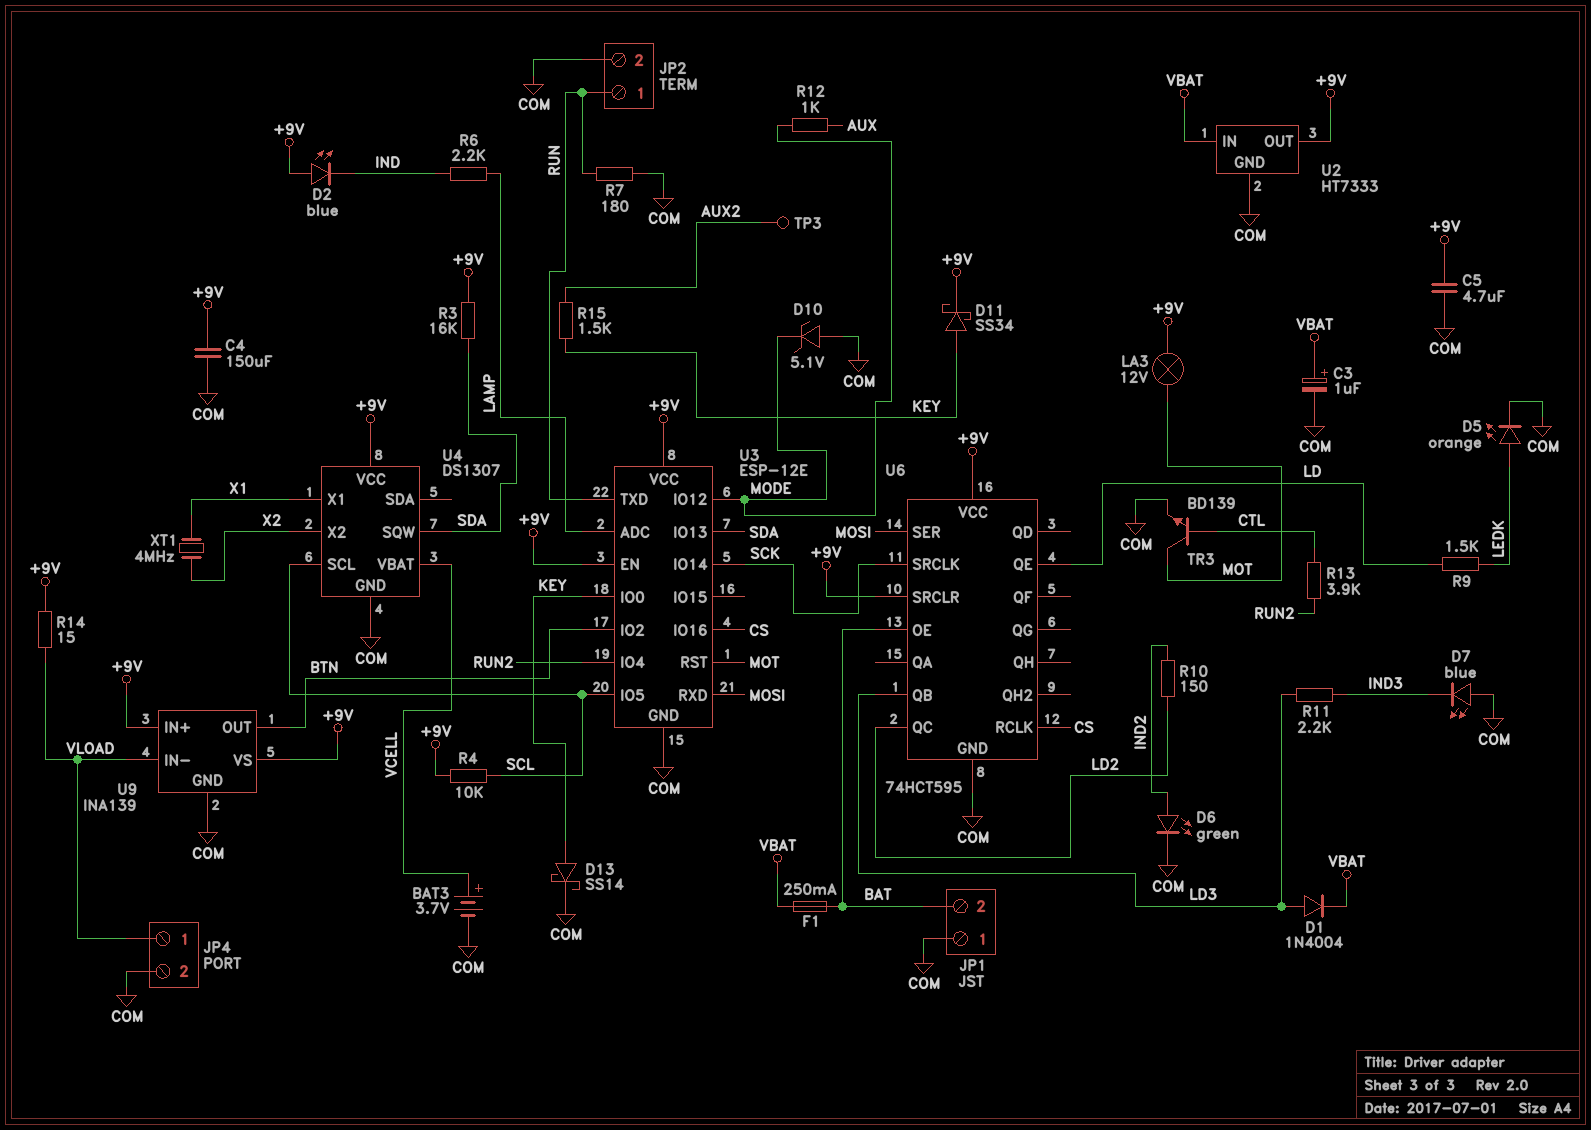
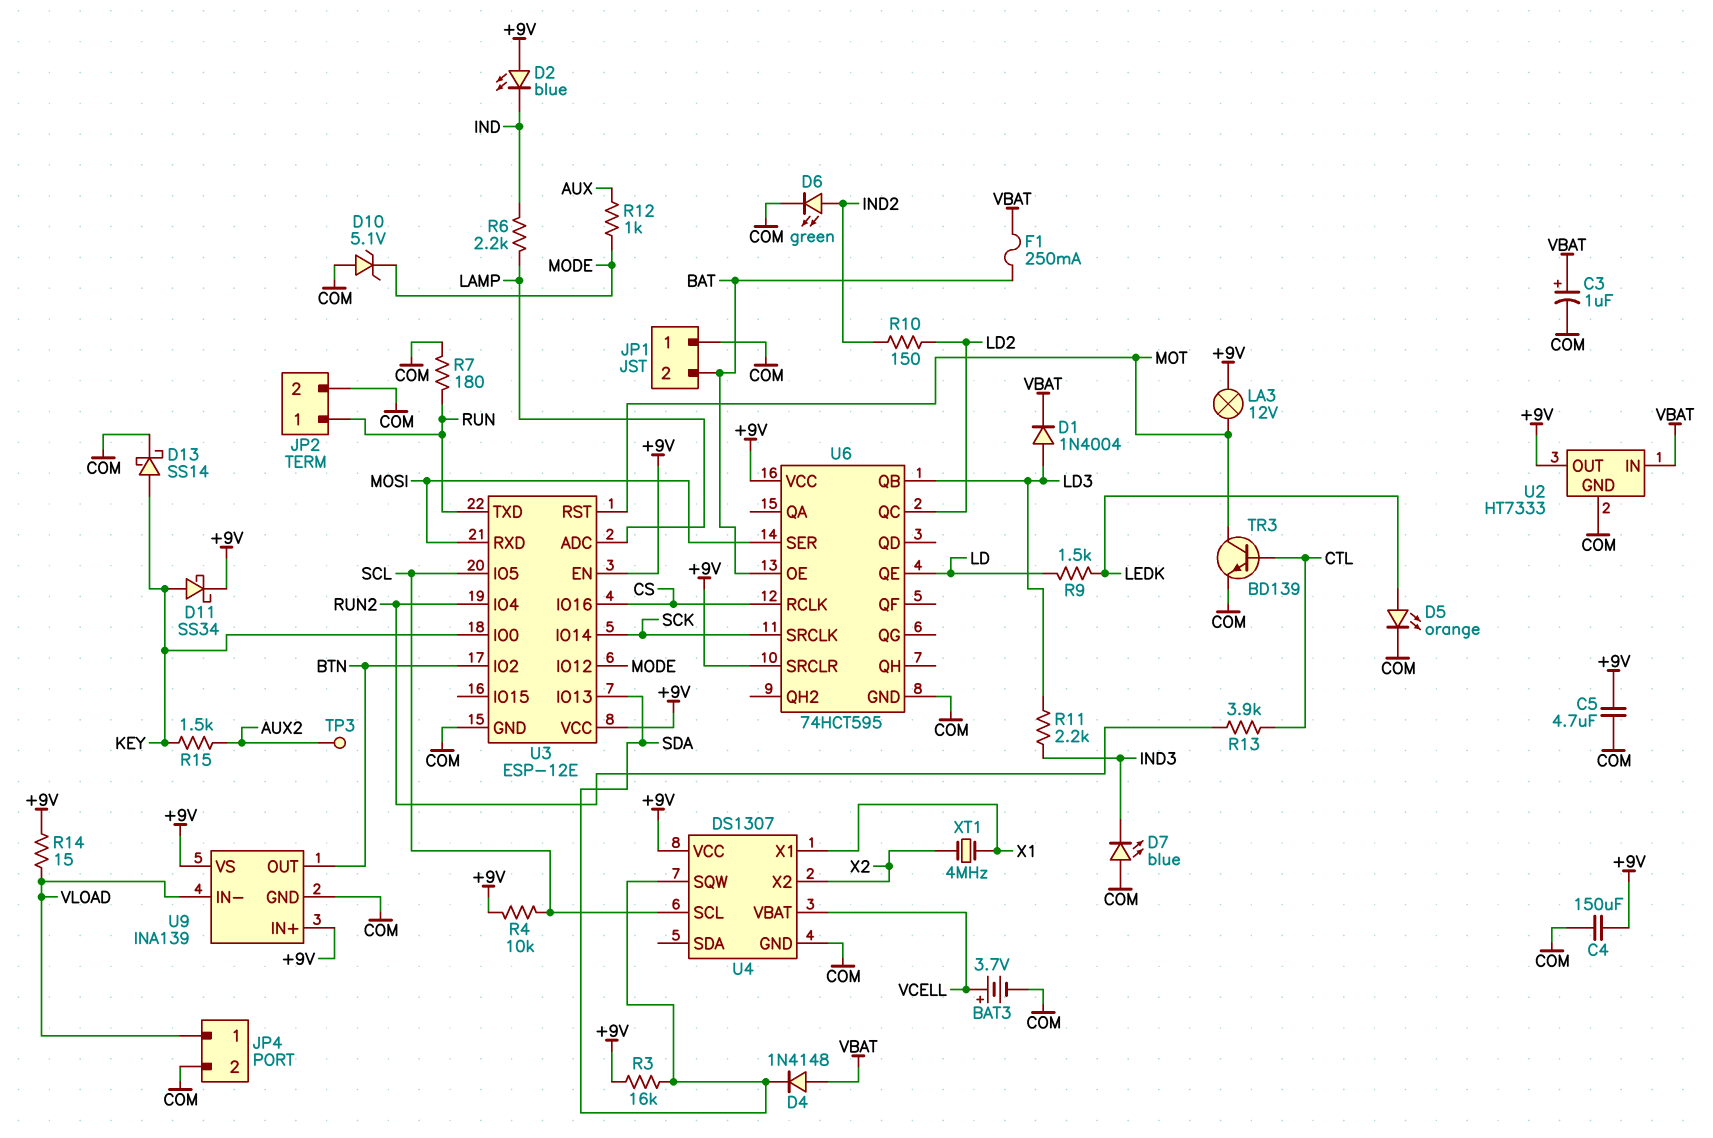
D4: none -> diode 1N4148 (A VBAT, K SDA)

